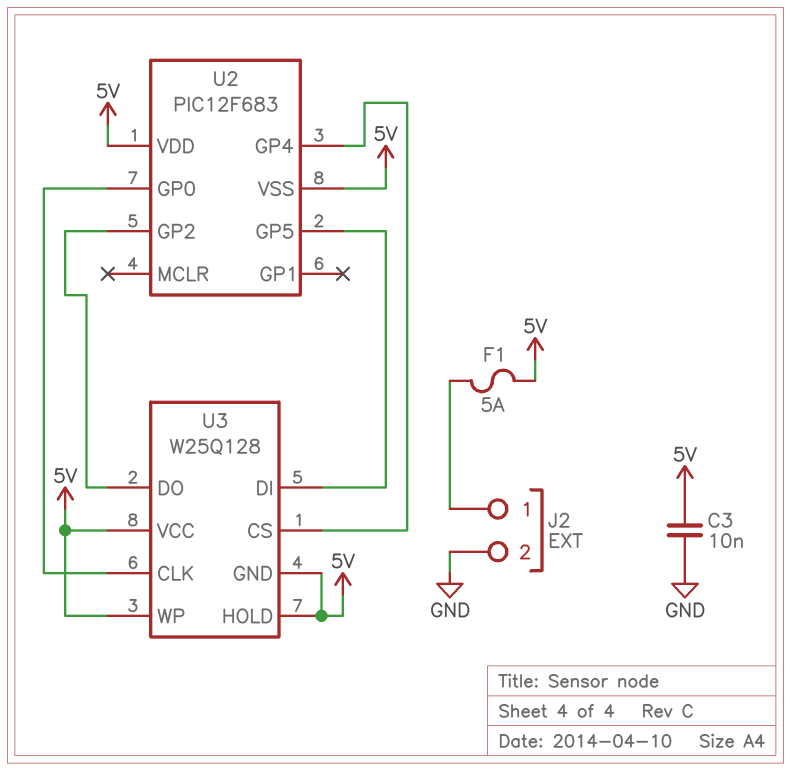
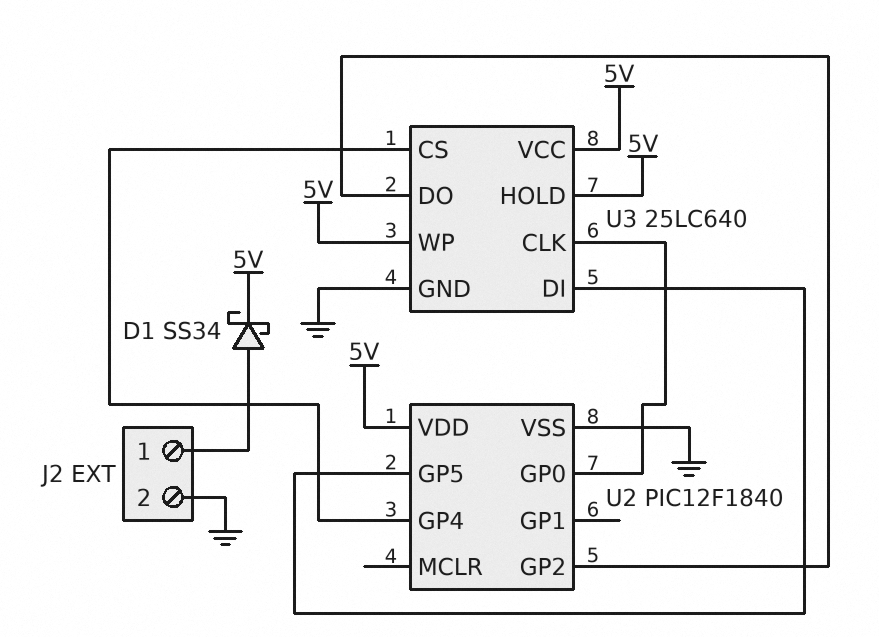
C3: 10nF (5V, GND) -> none
D1: none -> schottky SS34 (A J2/1, K 5V)
F1: 5A (5V, J2/1) -> none
U2: PIC12F683 -> PIC12F1840
U2 pin VSS: 5V -> GND
U3: W25Q128 -> 25LC640
U3 pin GND: 5V -> GND

